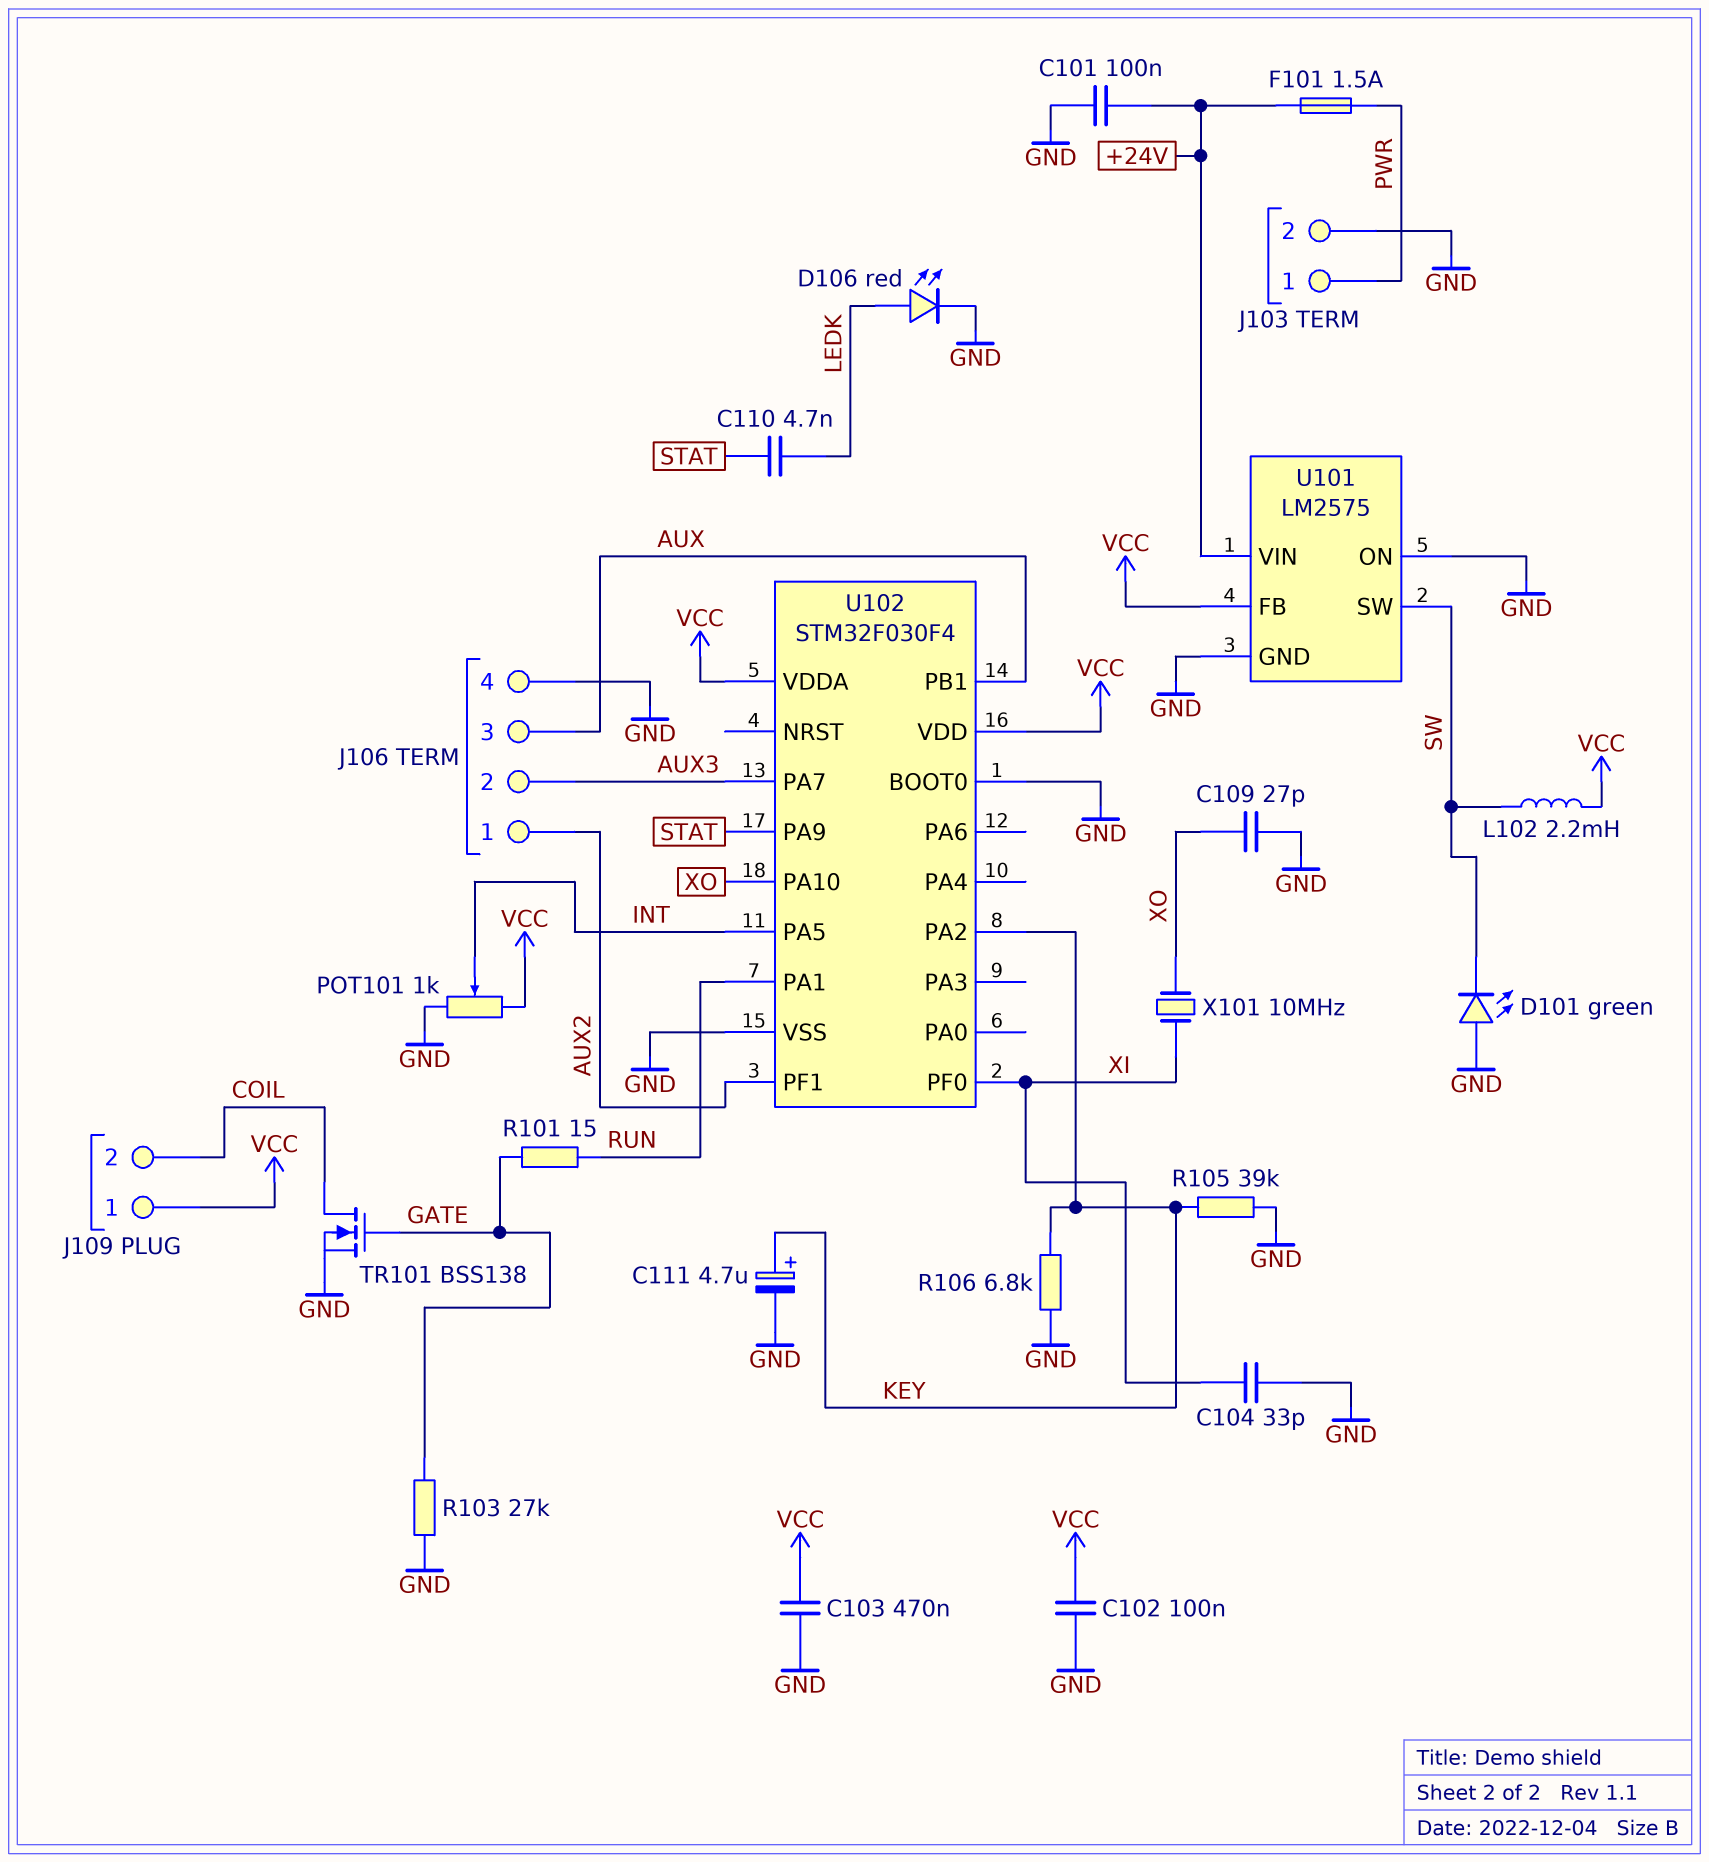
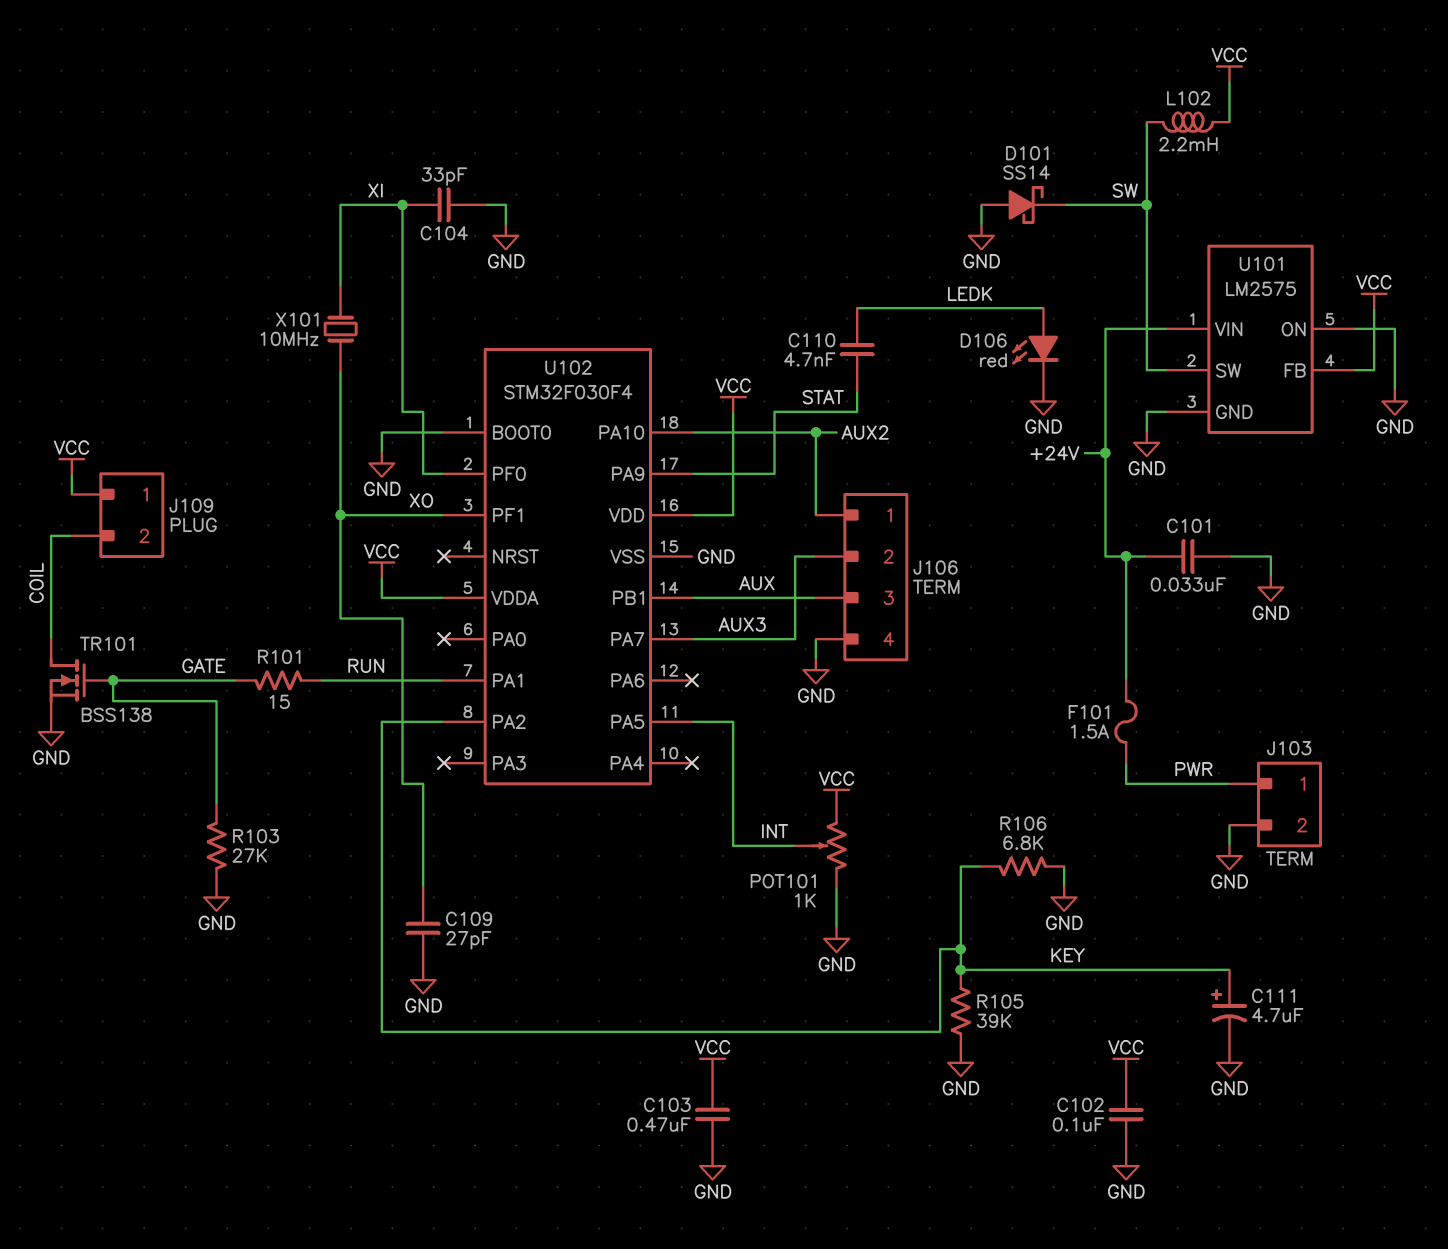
C101: 100nF (+24V, GND) -> 33nF (+24V, GND)
D101: LED green (A GND, K SW) -> schottky SS14 (A GND, K SW)
U102 pin PA10: XO -> AUX2
U102 pin PF1: AUX2 -> XO

